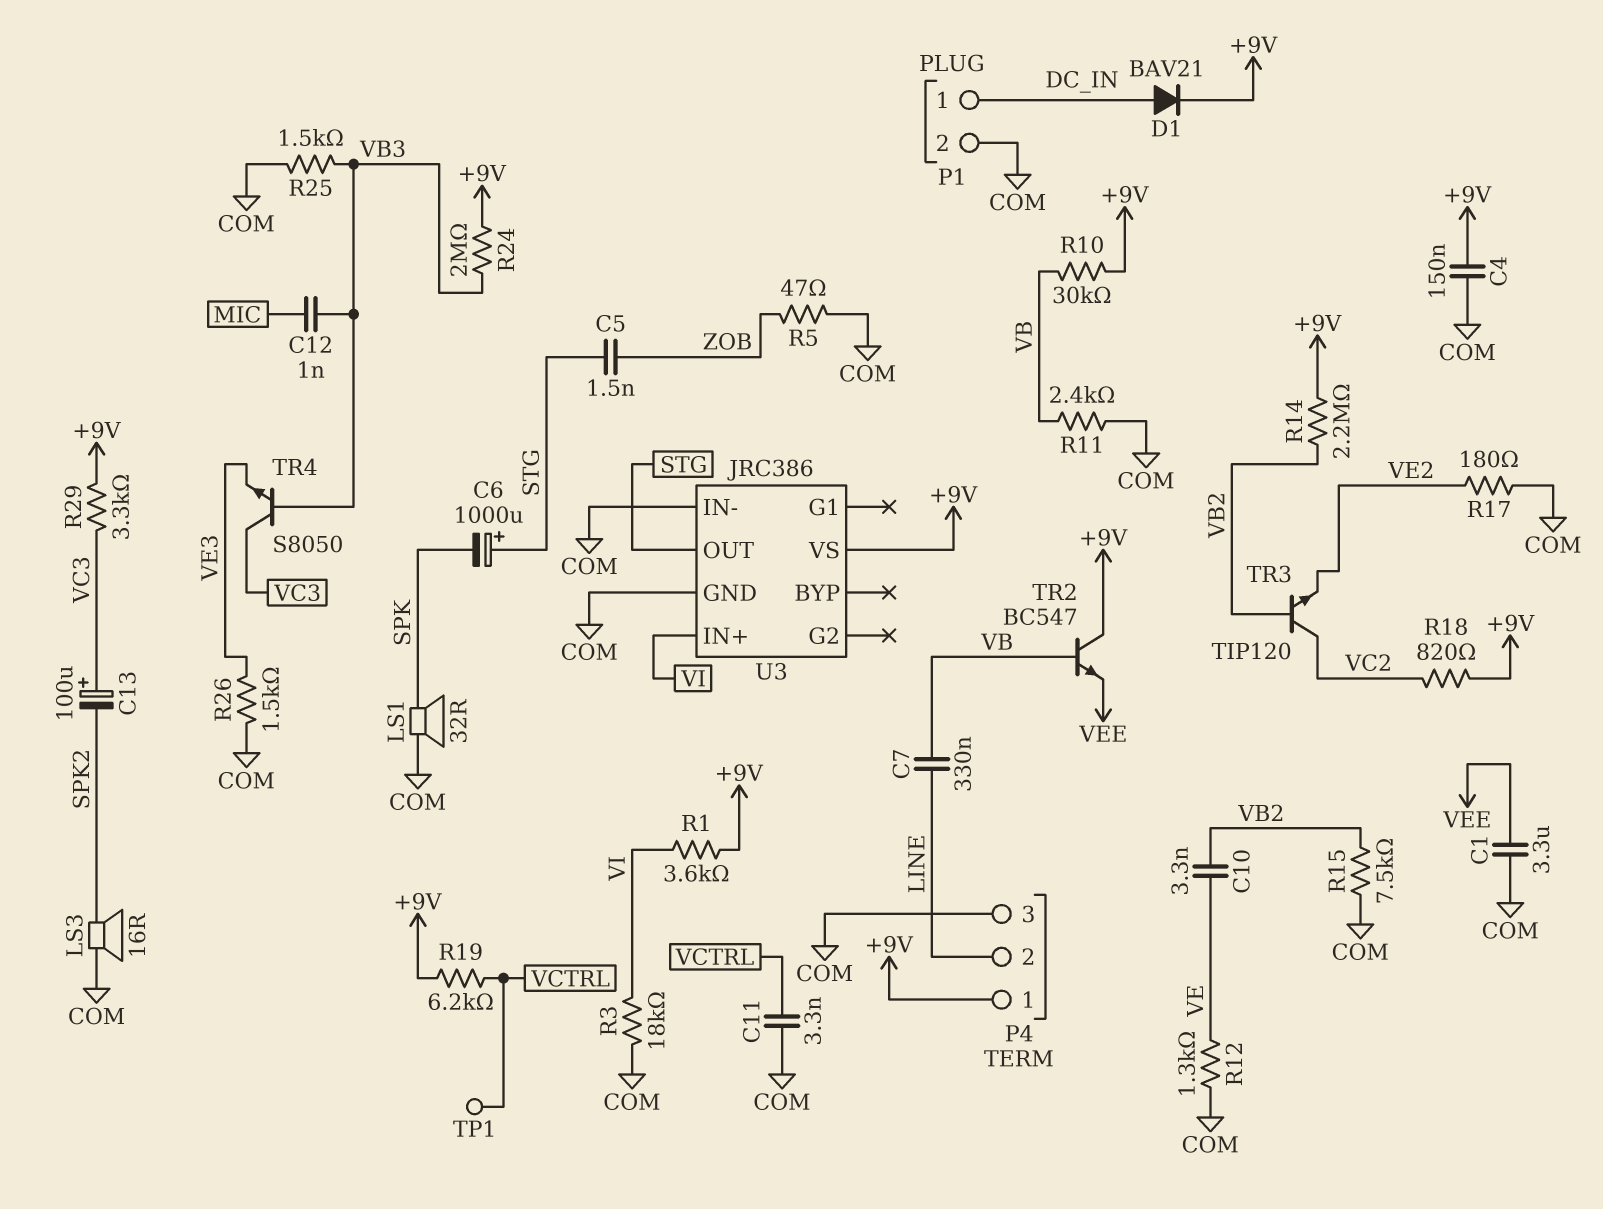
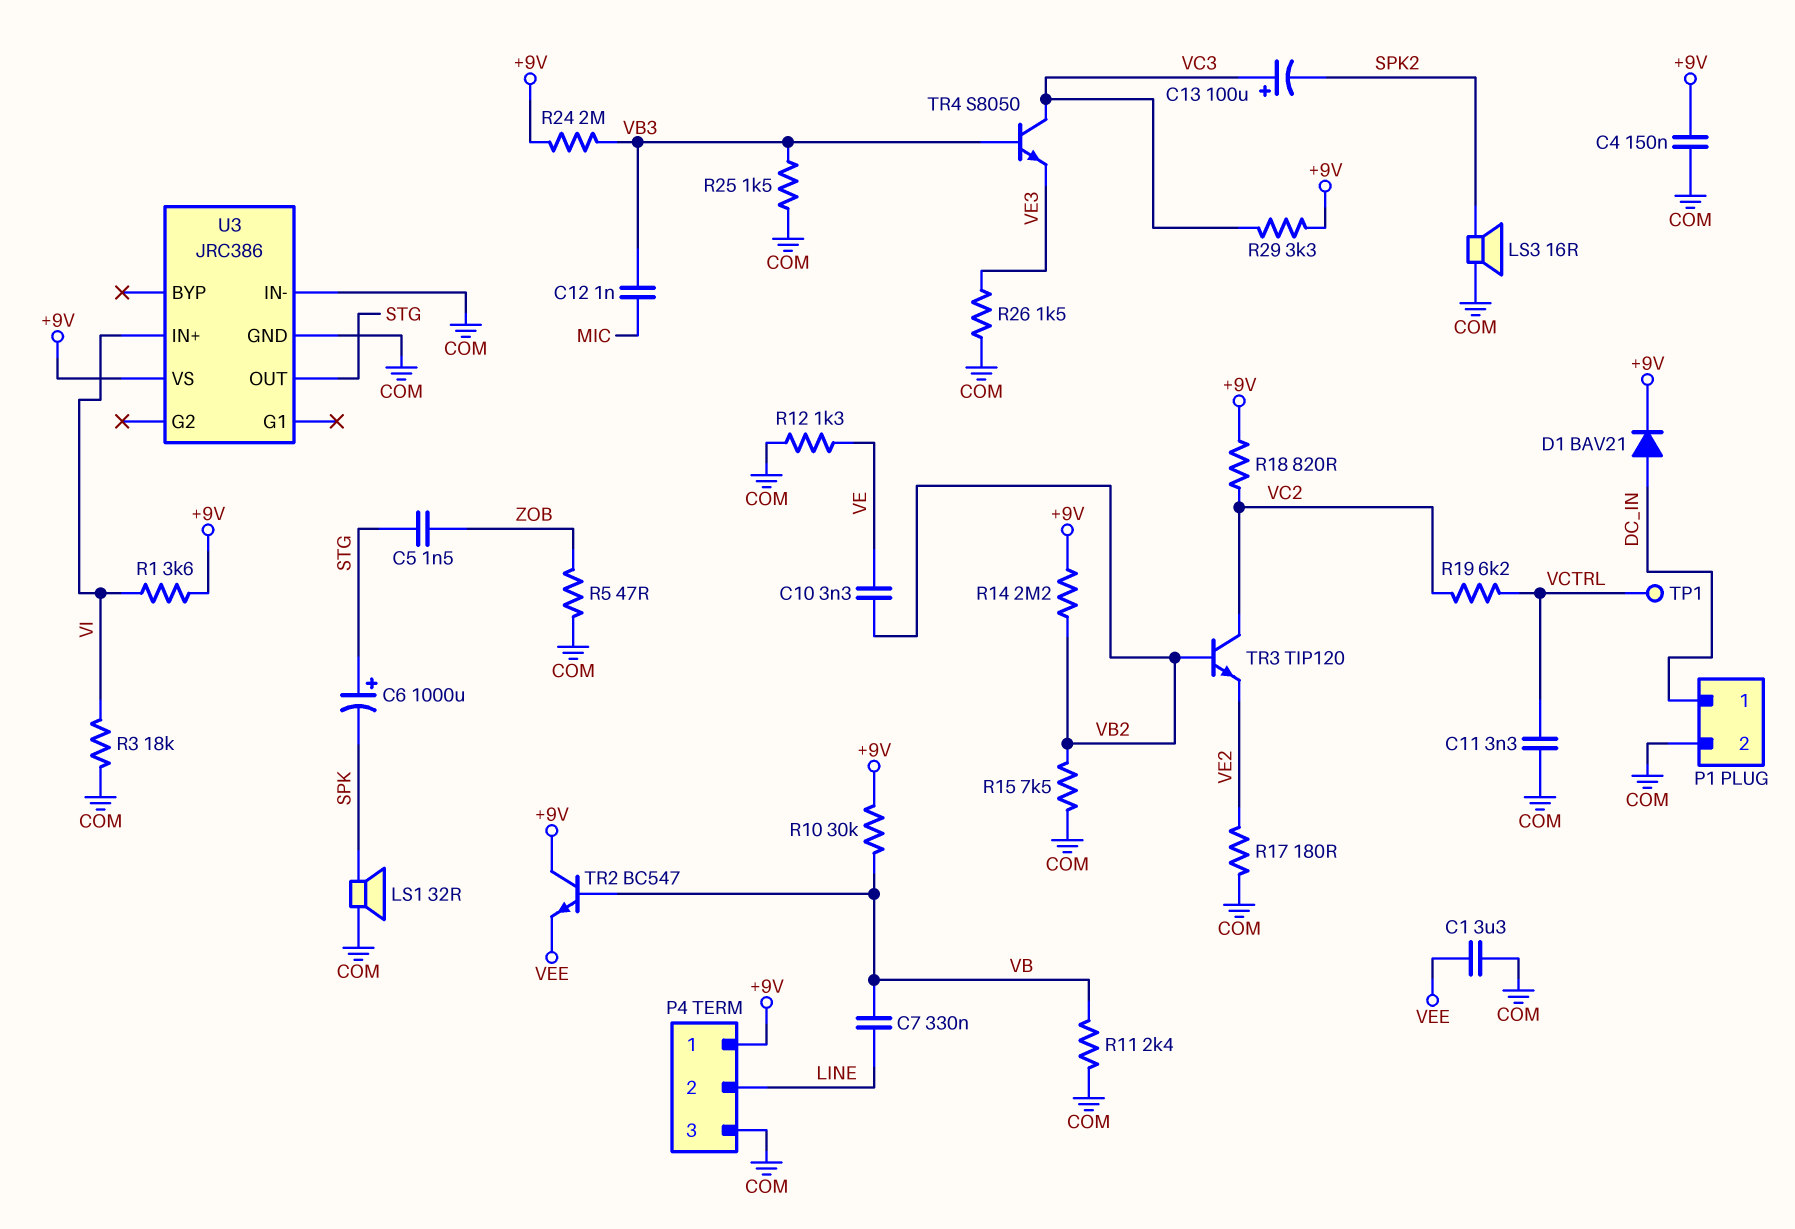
R19: 6.2k (+9V, VCTRL) -> 6.2k (VC2, VCTRL)

